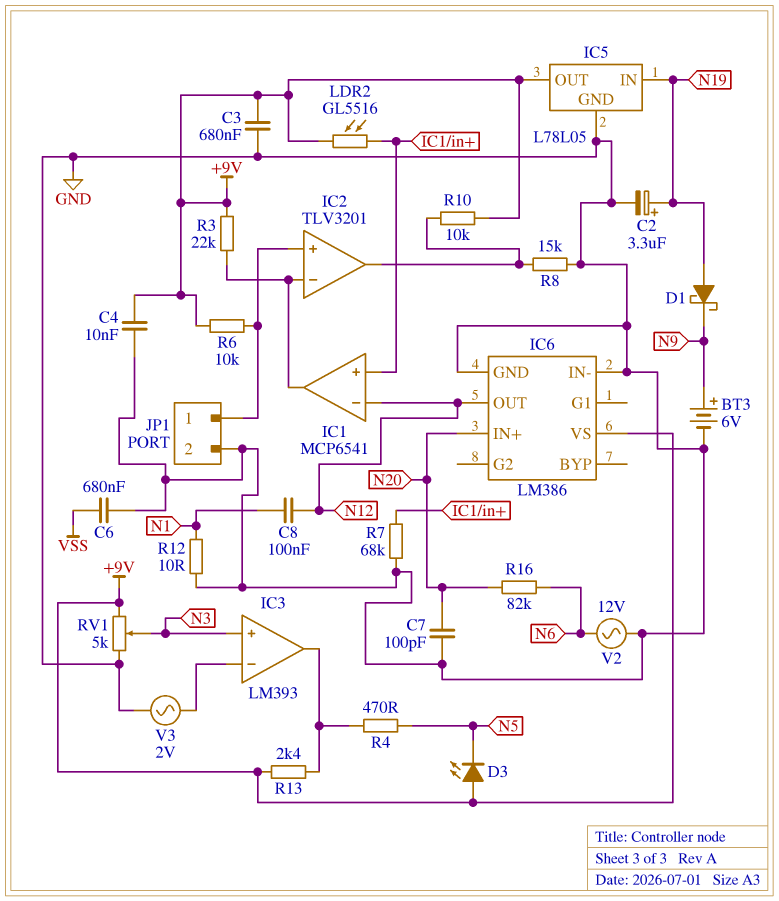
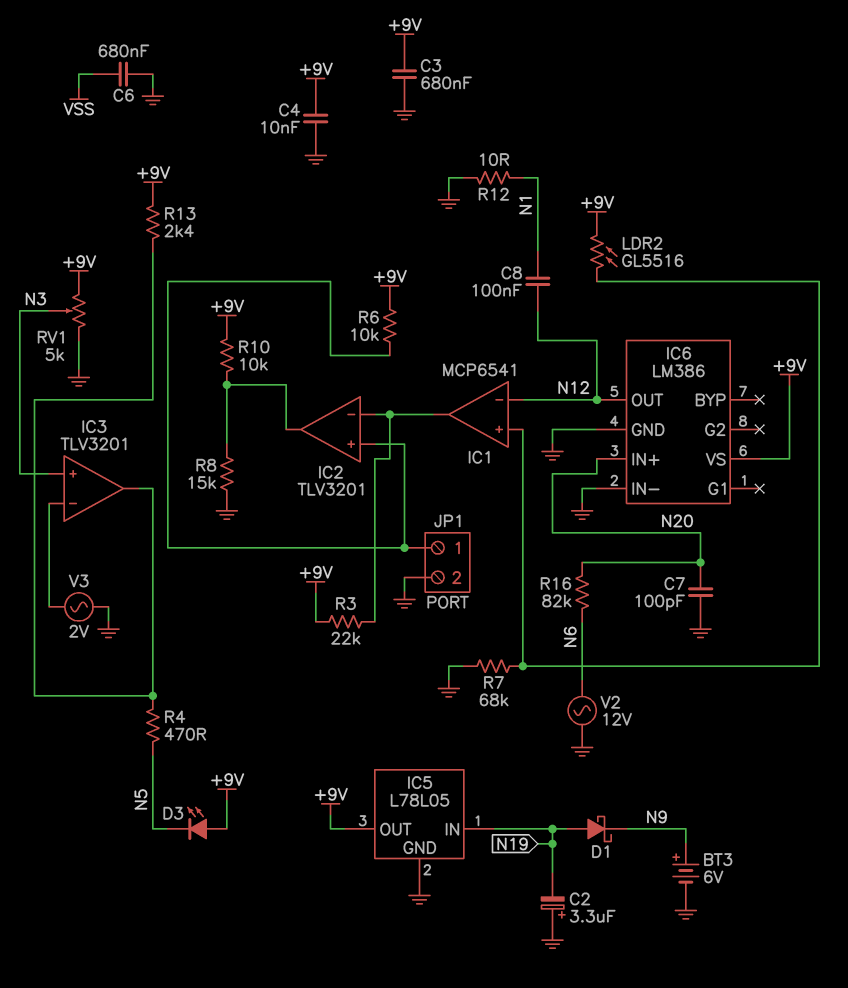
C2: 3.3uF (plus N19, minus GND) -> 3.3uF (plus GND, minus N19)
IC3: LM393 -> TLV3201

